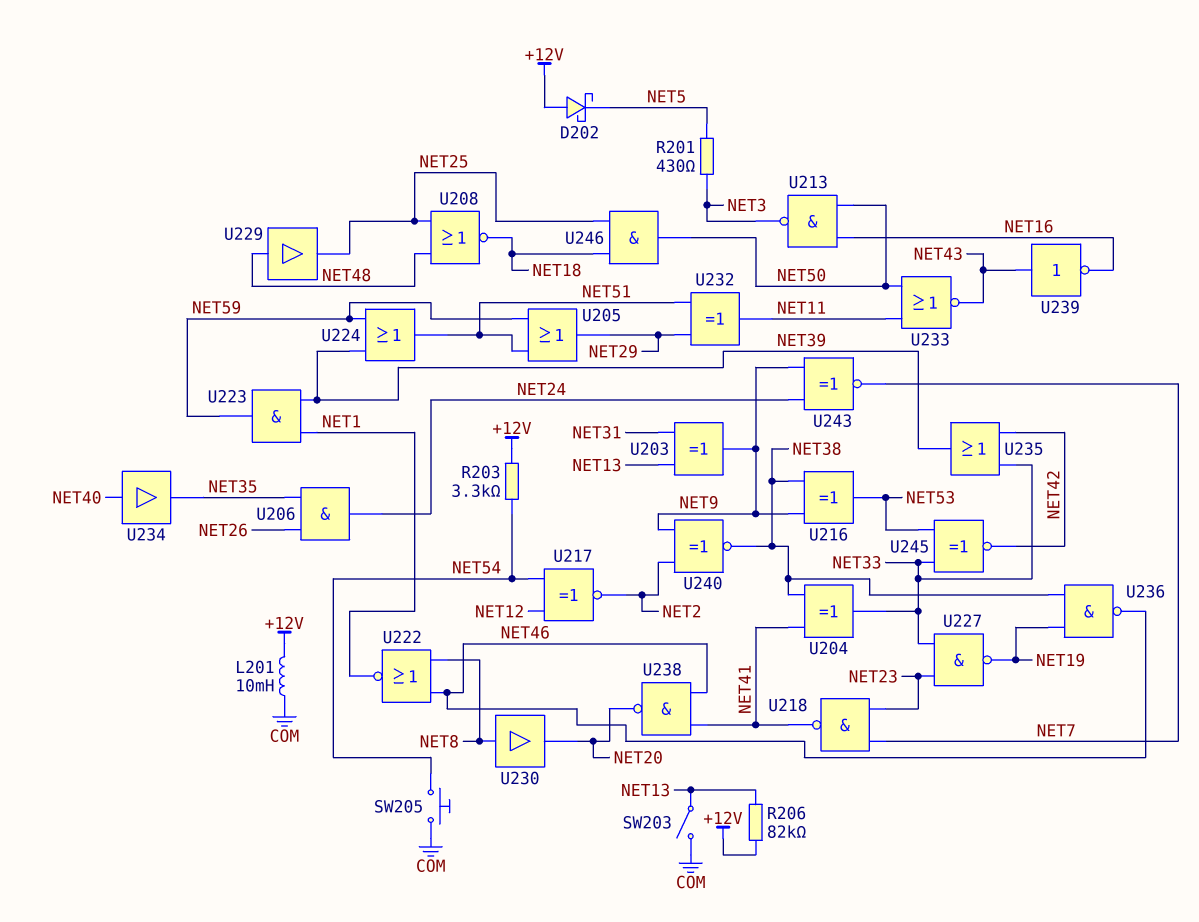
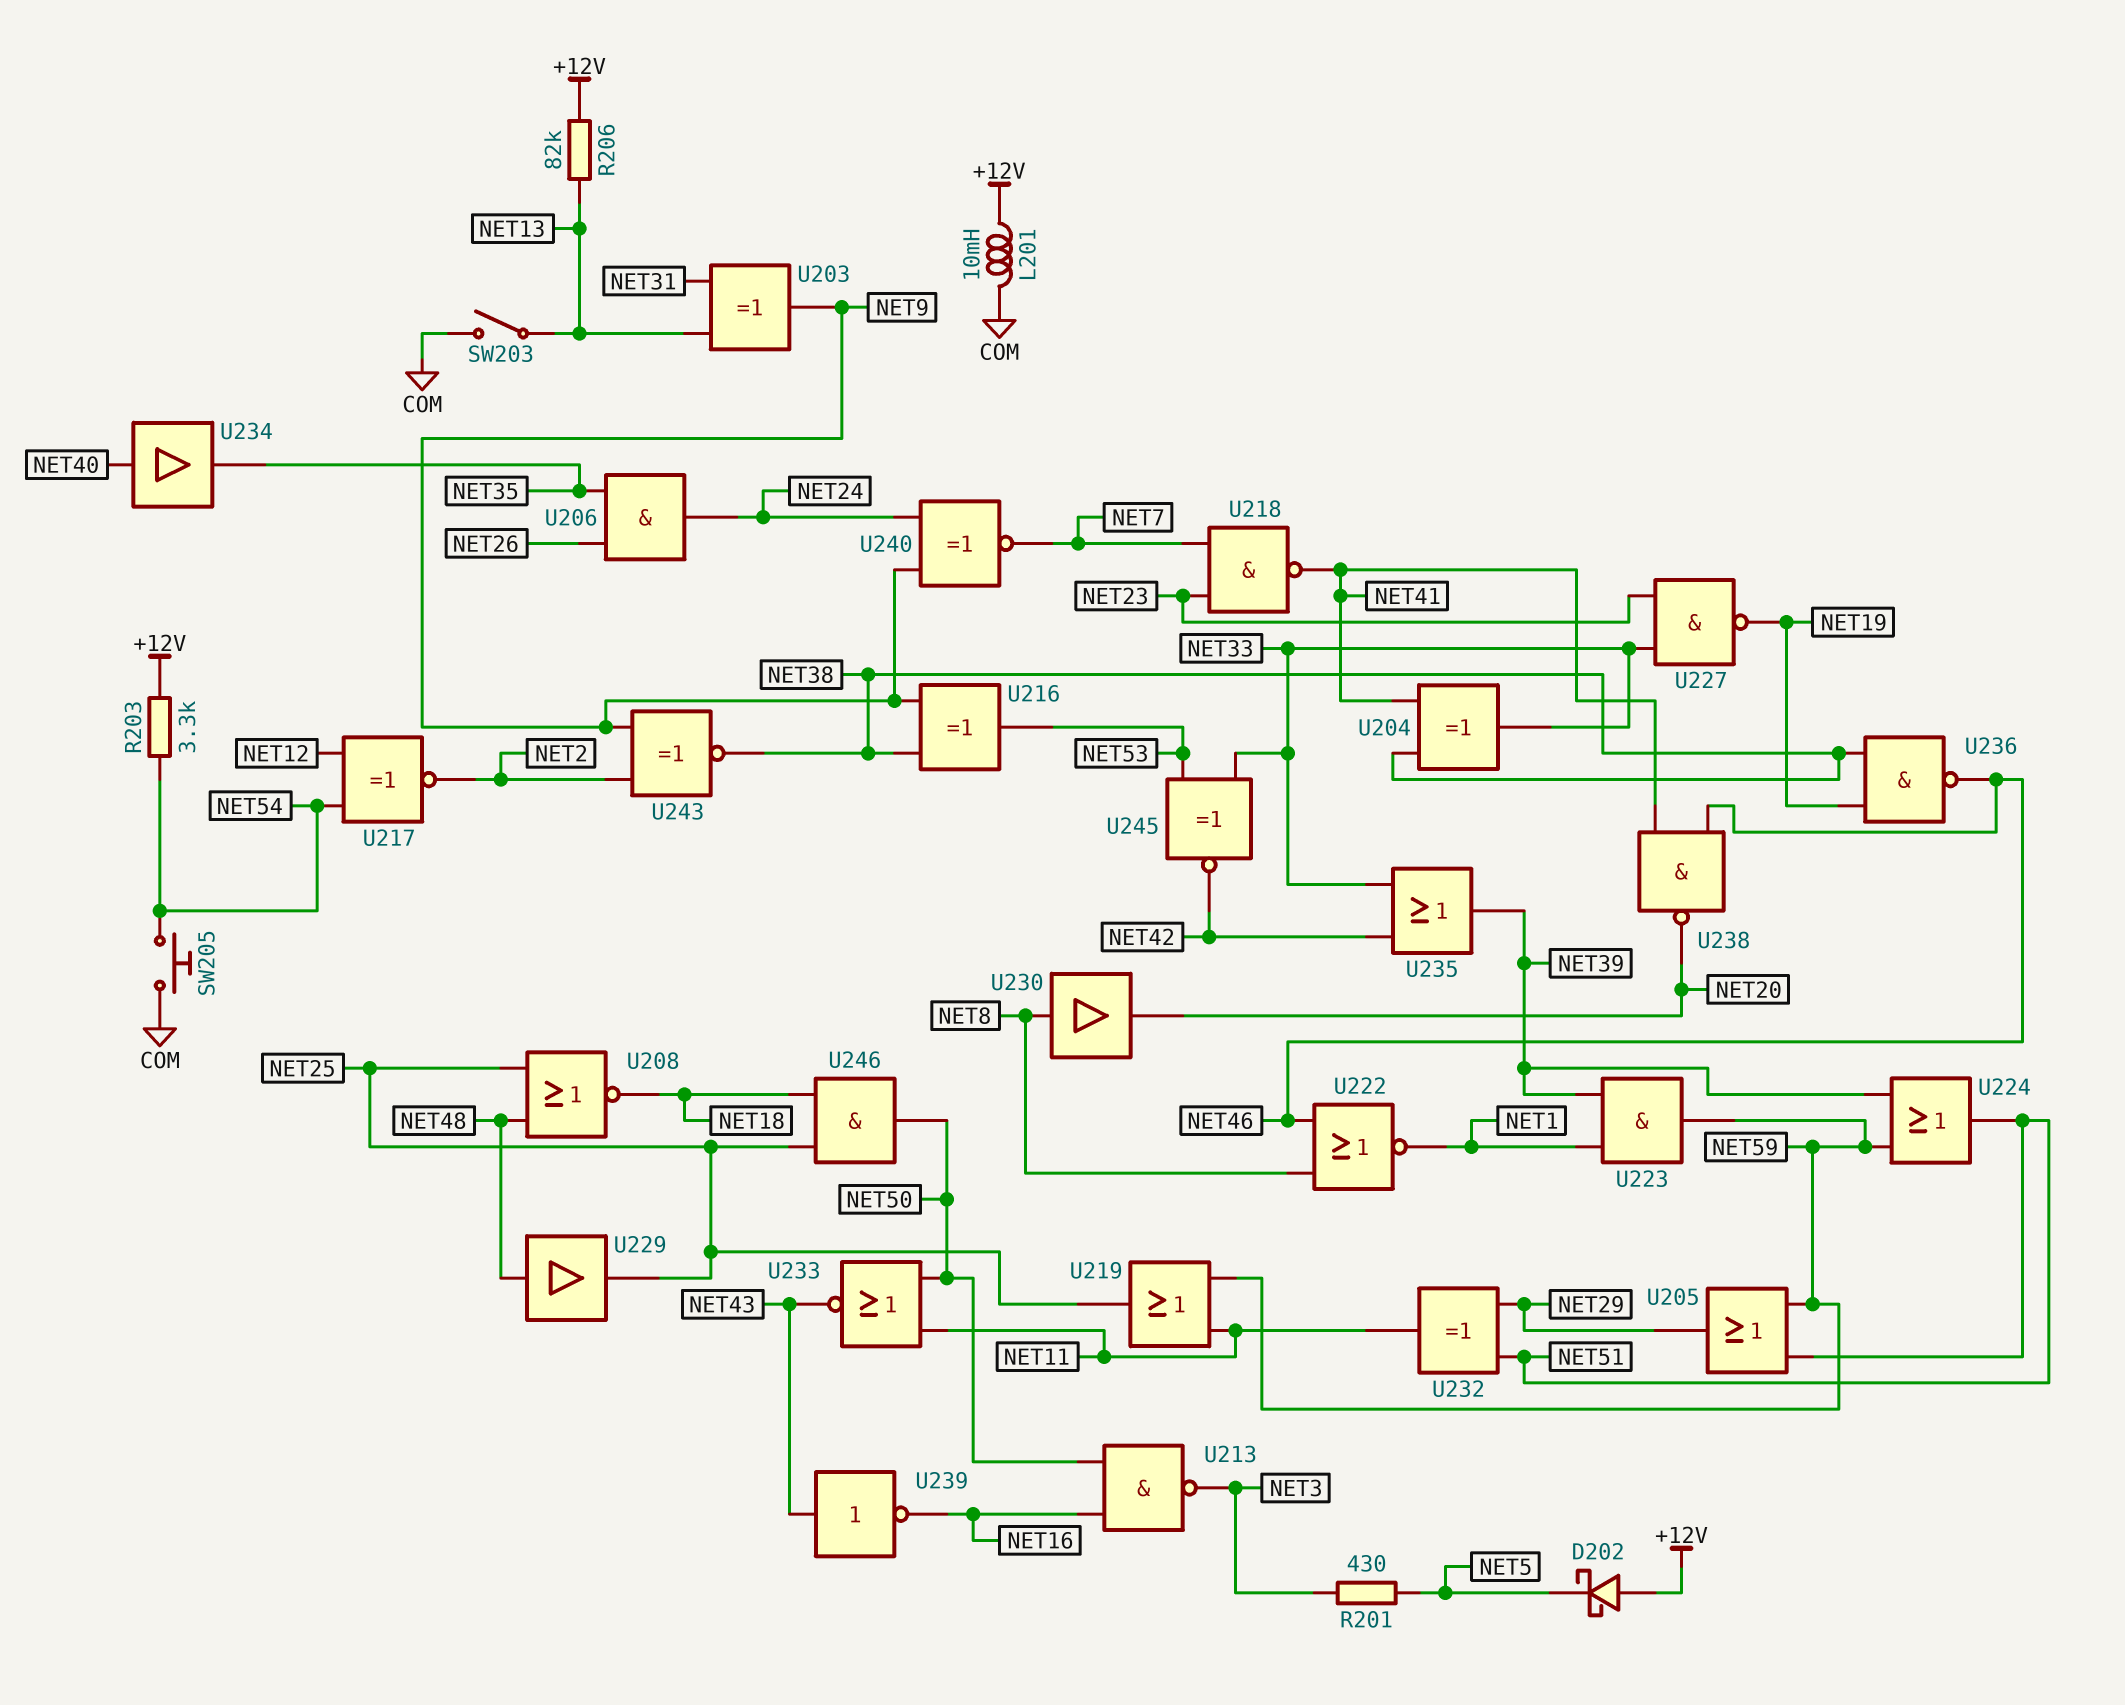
U219: none -> OR (in NET11, in NET59, out NET25)
U240: XNOR (in NET2, in NET9, out NET38) -> XNOR (in NET9, in NET24, out NET7)
U243: XNOR (in NET9, in NET24, out NET7) -> XNOR (in NET2, in NET9, out NET38)

